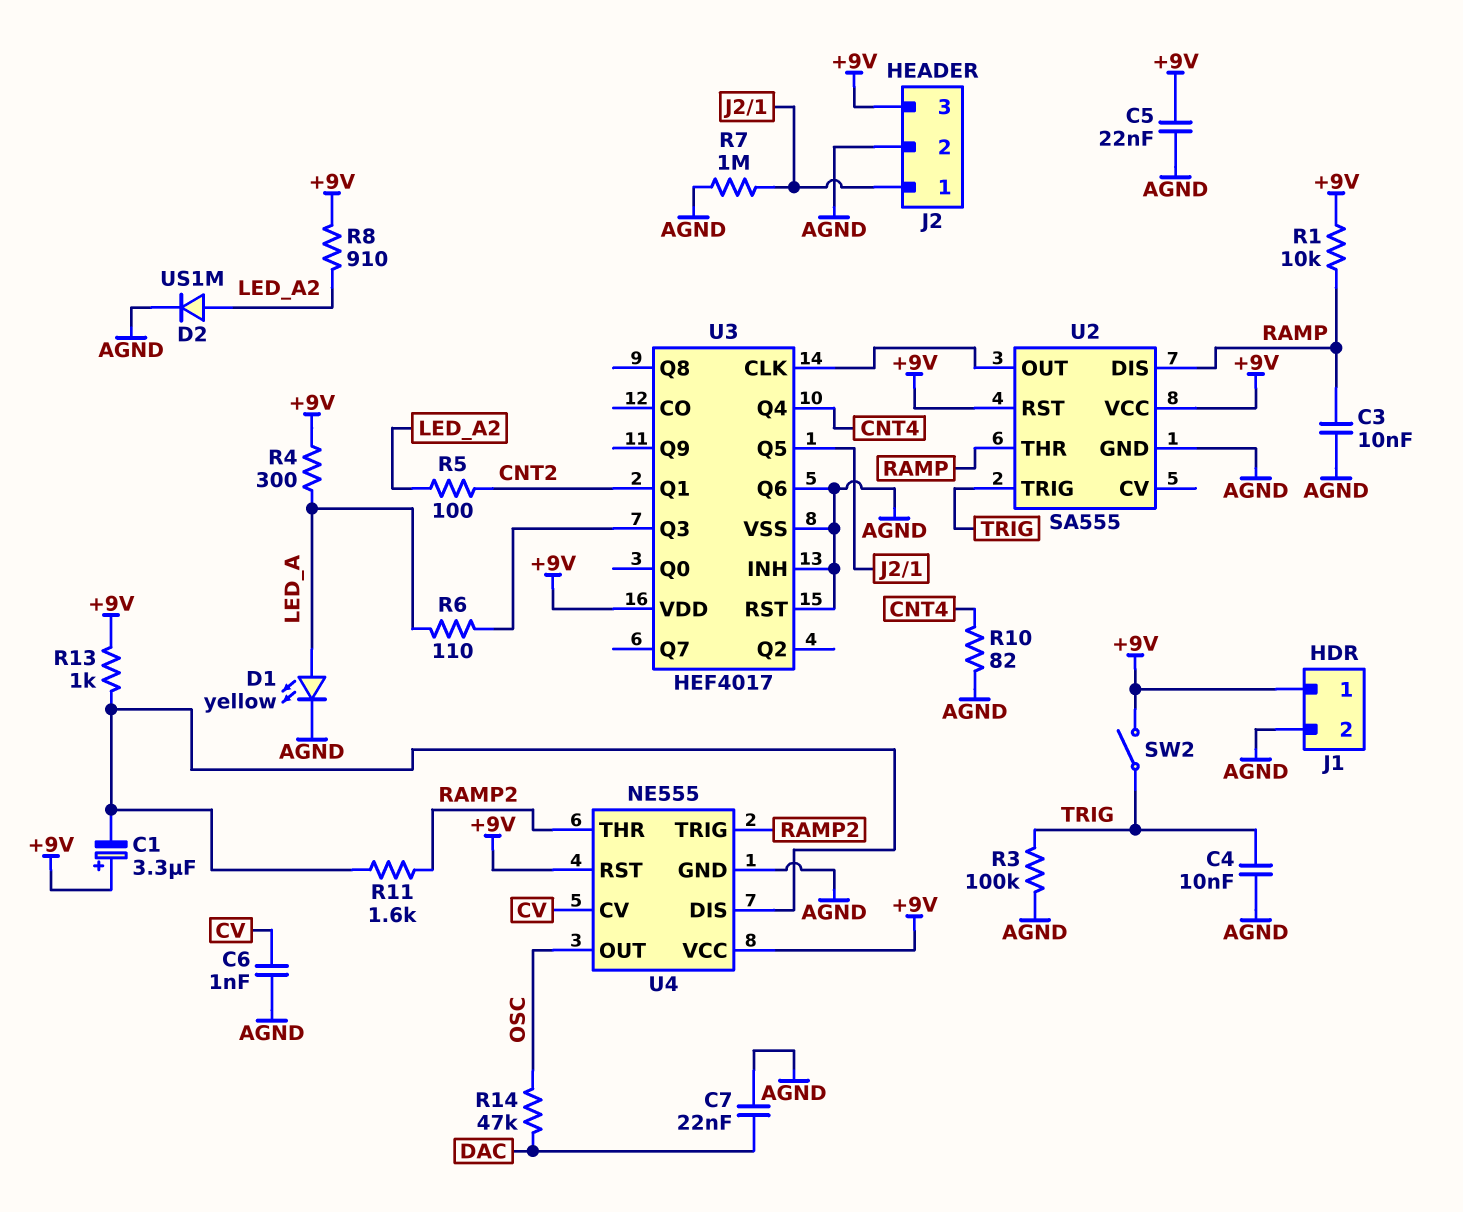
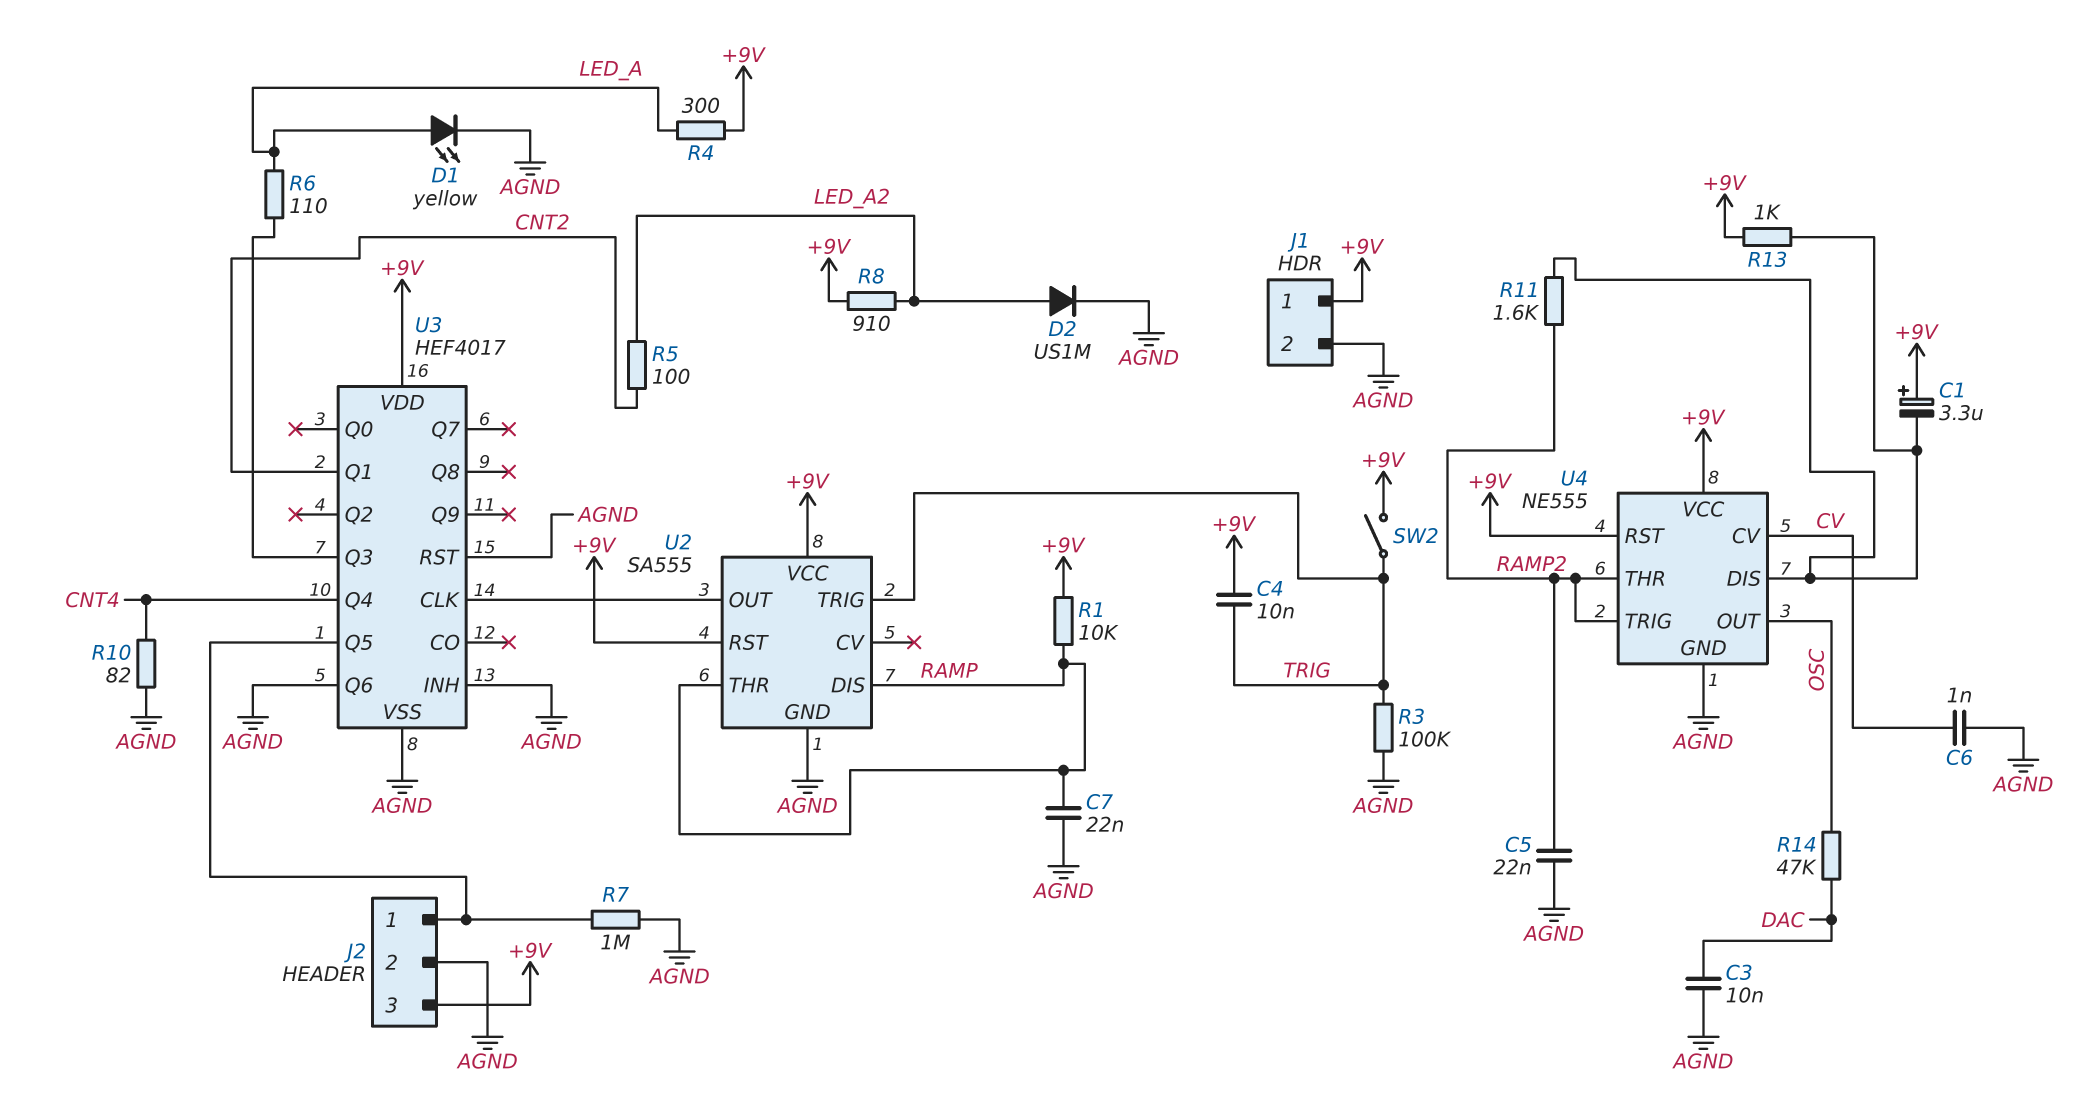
C3: 10nF (AGND, RAMP) -> 10nF (AGND, DAC)
C4: 10nF (AGND, TRIG) -> 10nF (+9V, TRIG)
C5: 22nF (+9V, AGND) -> 22nF (AGND, RAMP2)
C7: 22nF (AGND, DAC) -> 22nF (AGND, RAMP)

